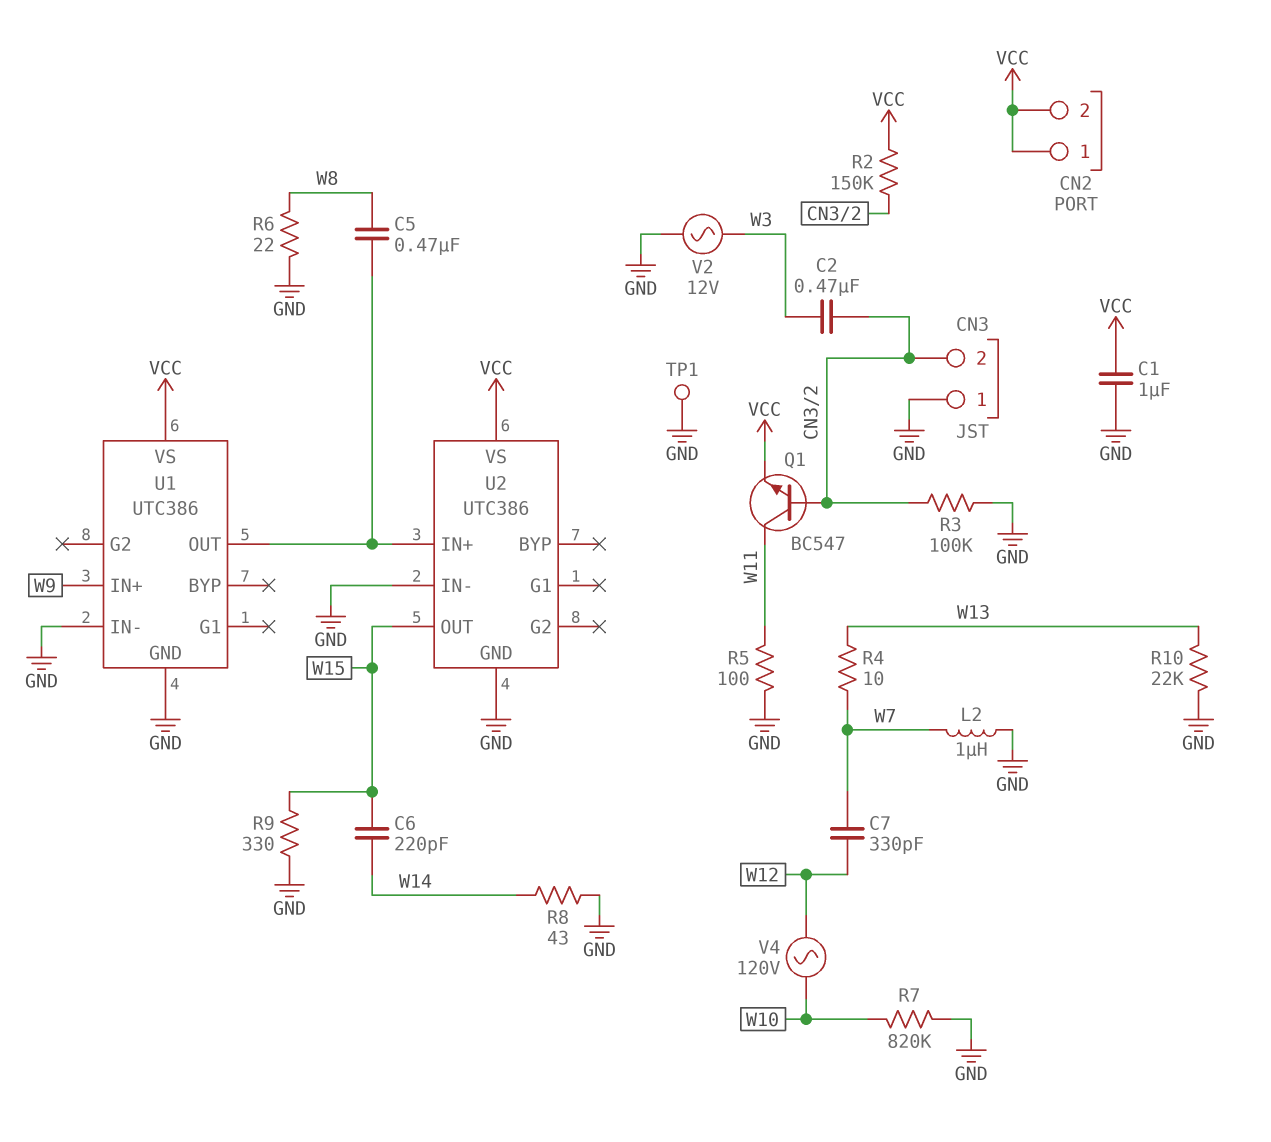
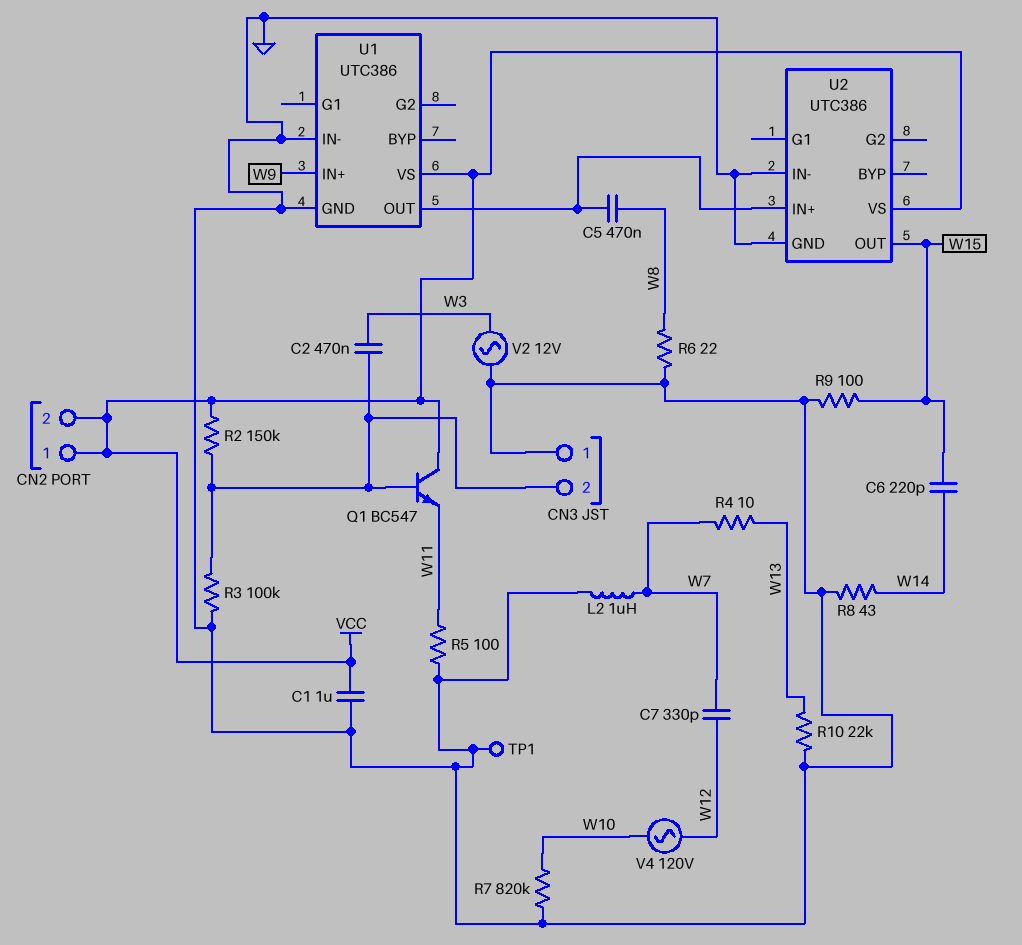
Q1: NPN BC547 (B CN3/2, C W11, E VCC) -> NPN BC547 (B CN3/2, C VCC, E W11)
R9: 330 (GND, W15) -> 100 (GND, W15)

